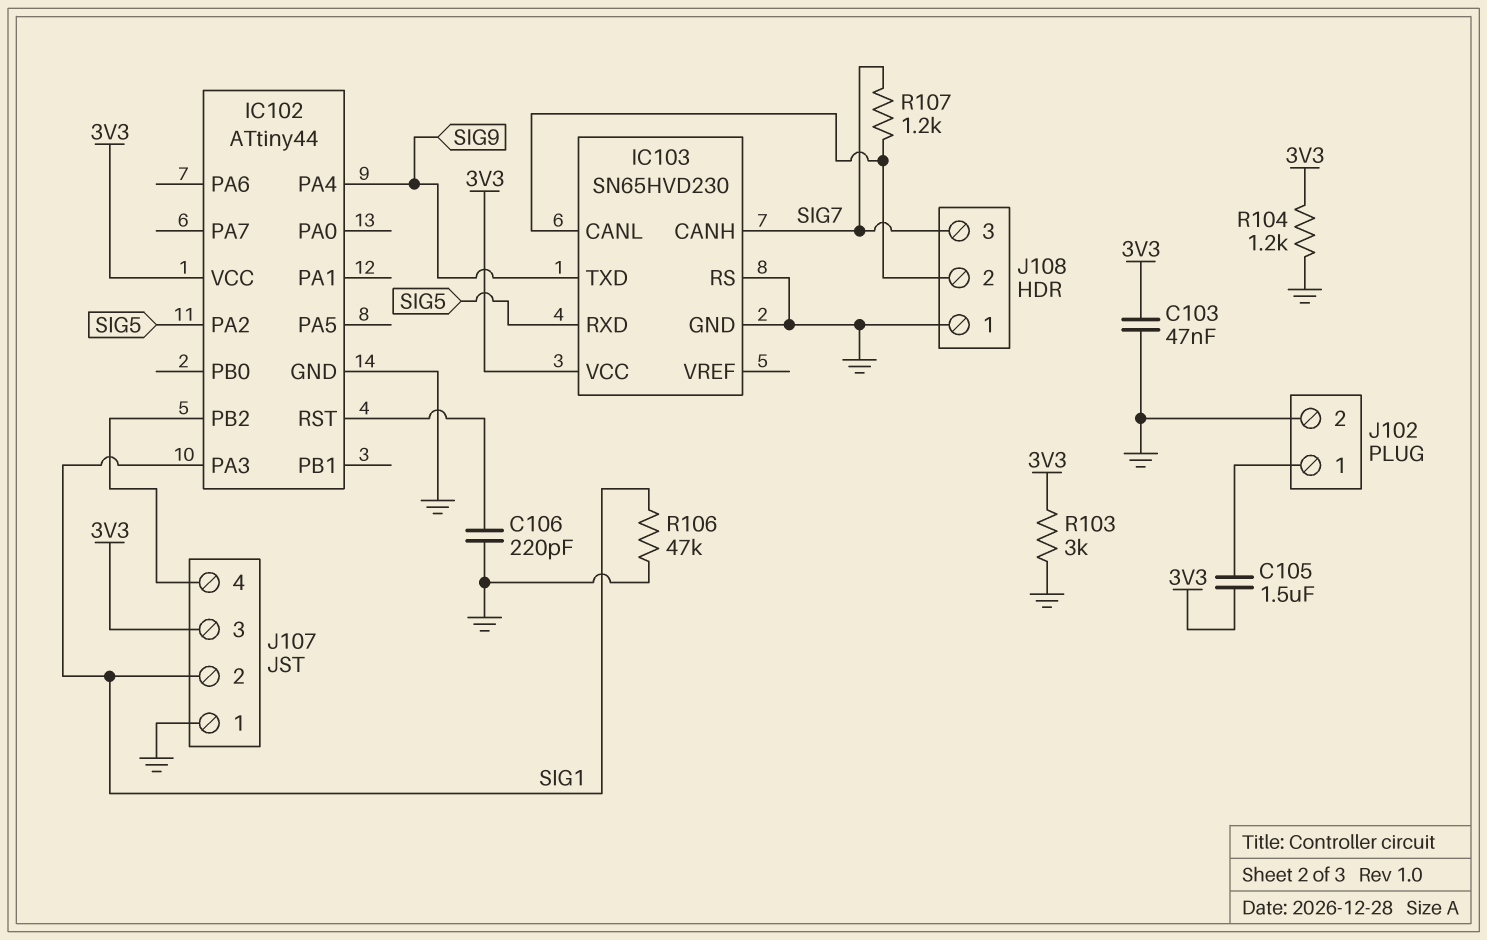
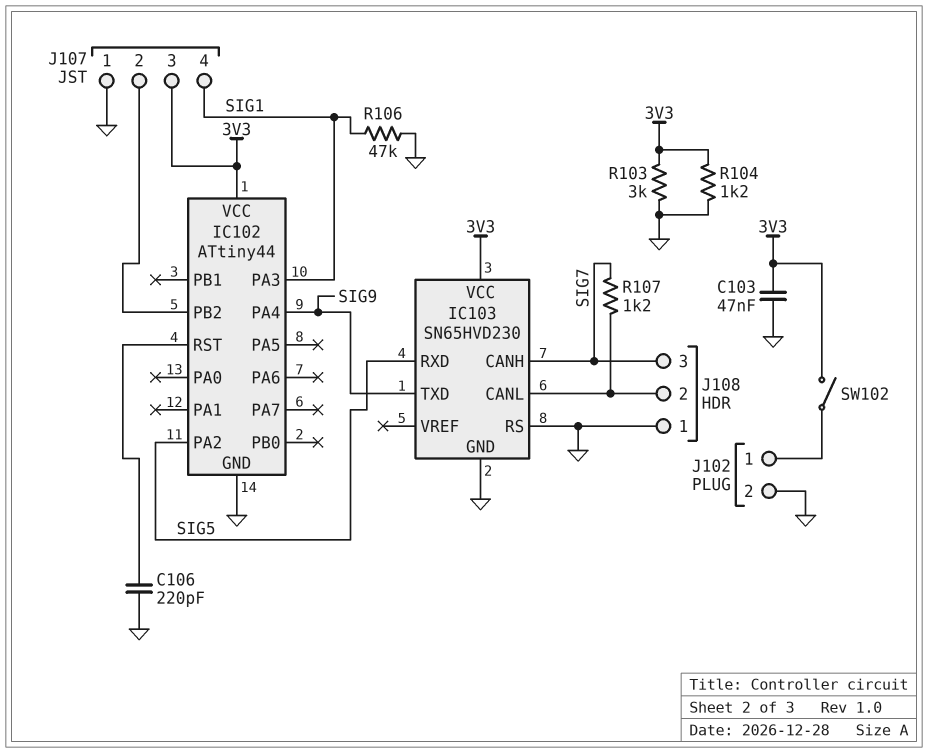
C105: 1.5uF (3V3, J102/1) -> none
J107 pin 2: SIG1 -> IC102/PB2
J107 pin 4: IC102/PB2 -> SIG1
SW102: none -> switch (3V3, J102/1)

